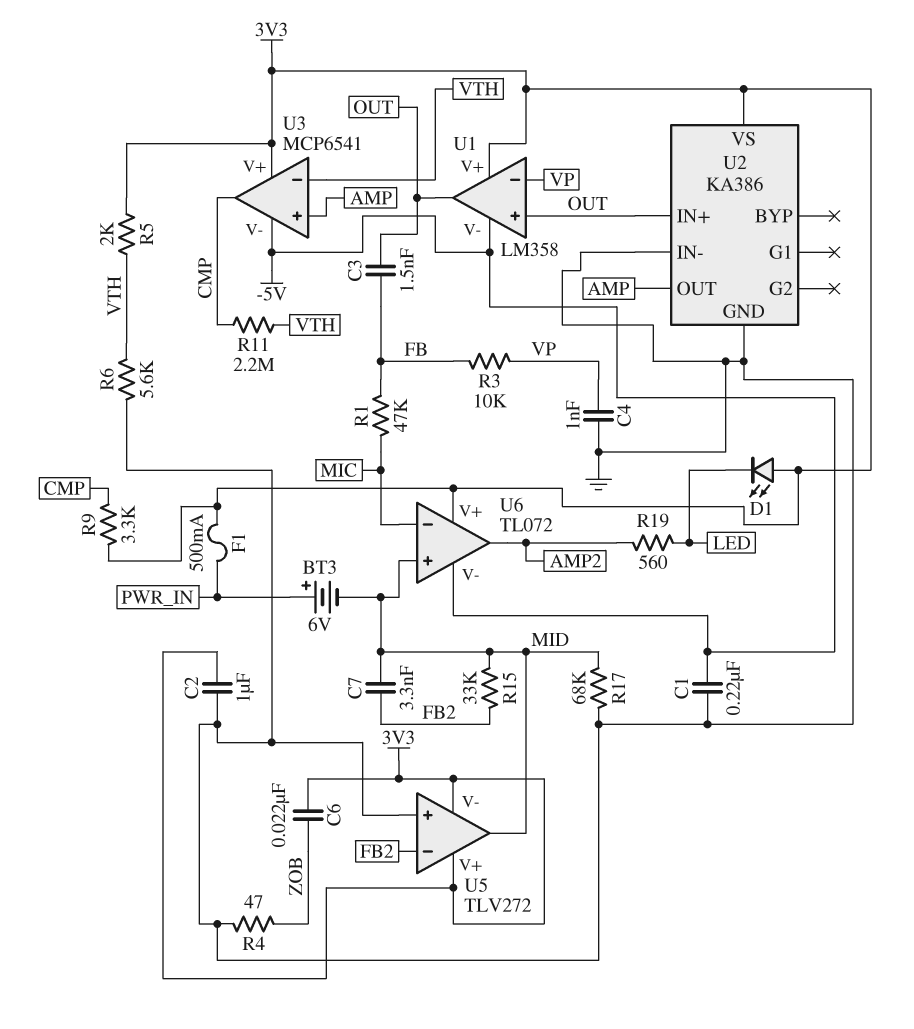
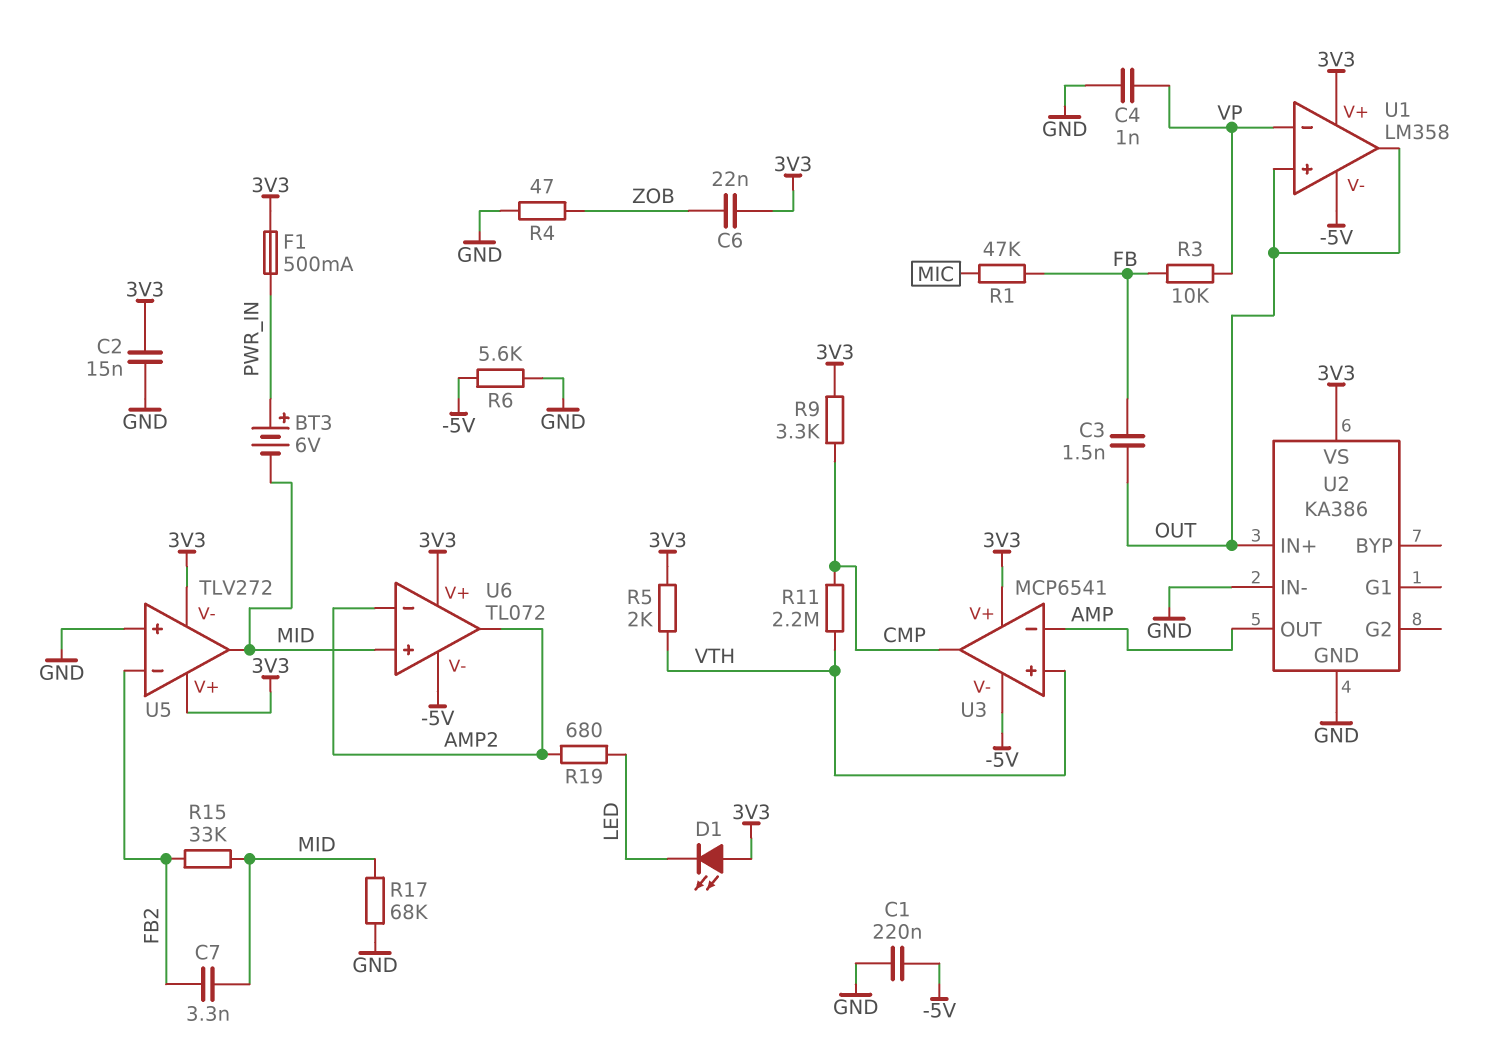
C2: 1uF (3V3, GND) -> 15nF (3V3, GND)
R6: 5.6k (GND, VTH) -> 5.6k (-5V, GND)
R19: 560 (AMP2, LED) -> 680 (AMP2, LED)
U3 pin in+: AMP -> VTH
U3 pin in-: VTH -> AMP
U6 pin in-: MIC -> AMP2

